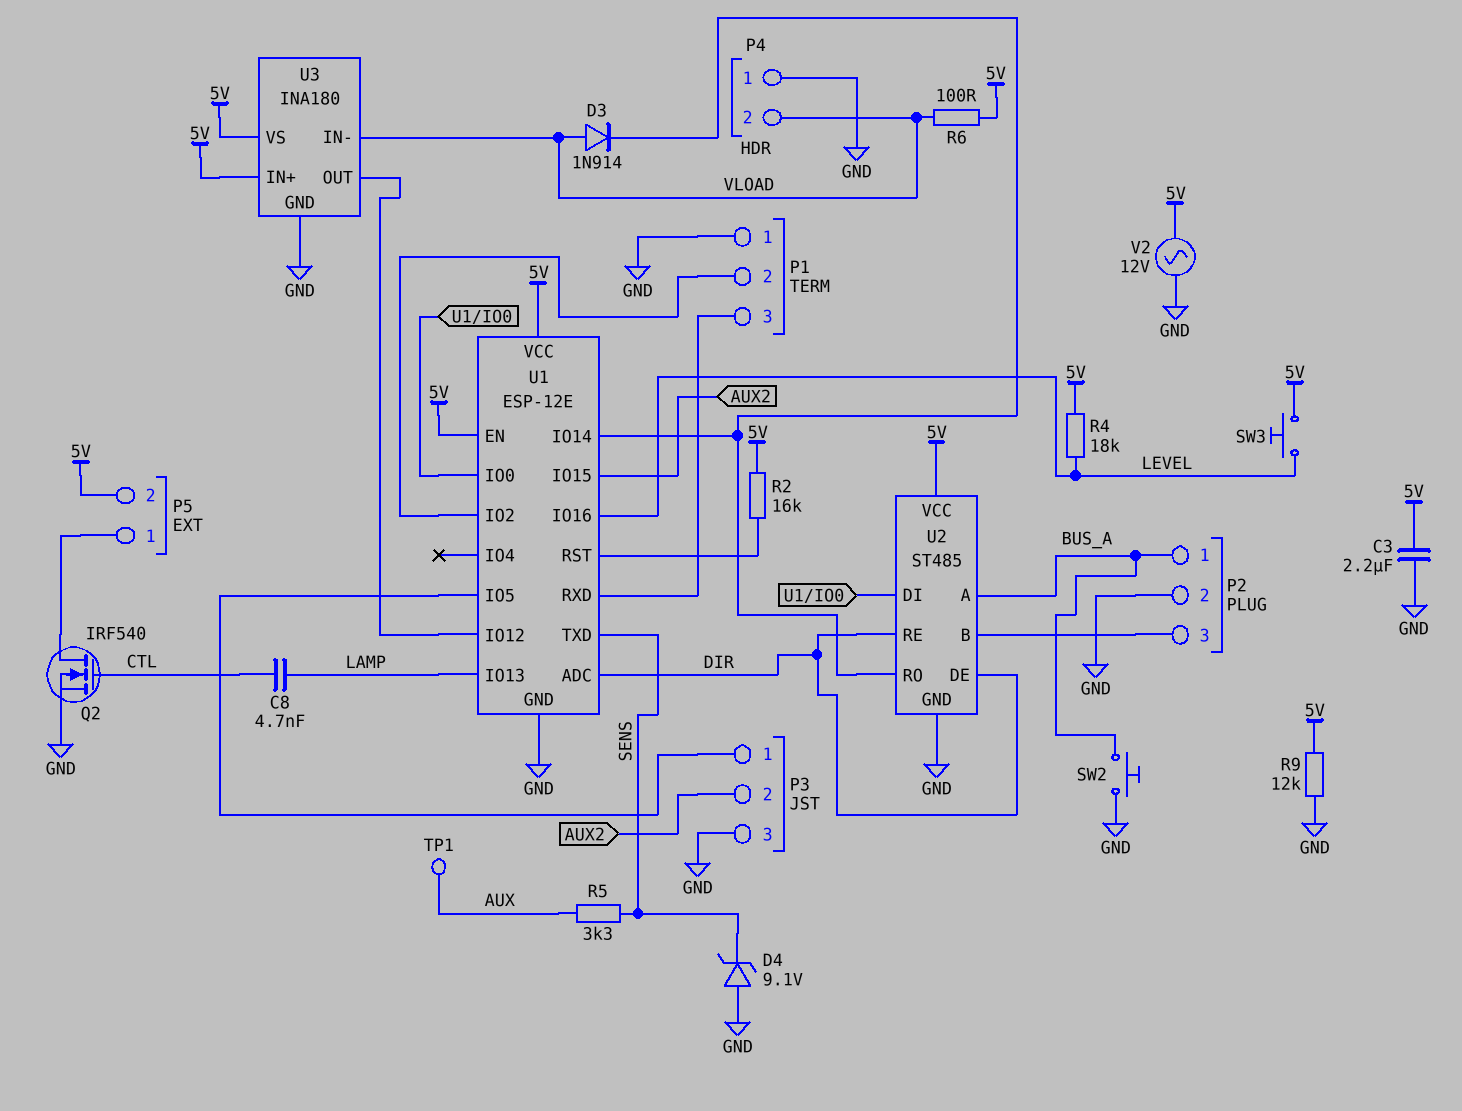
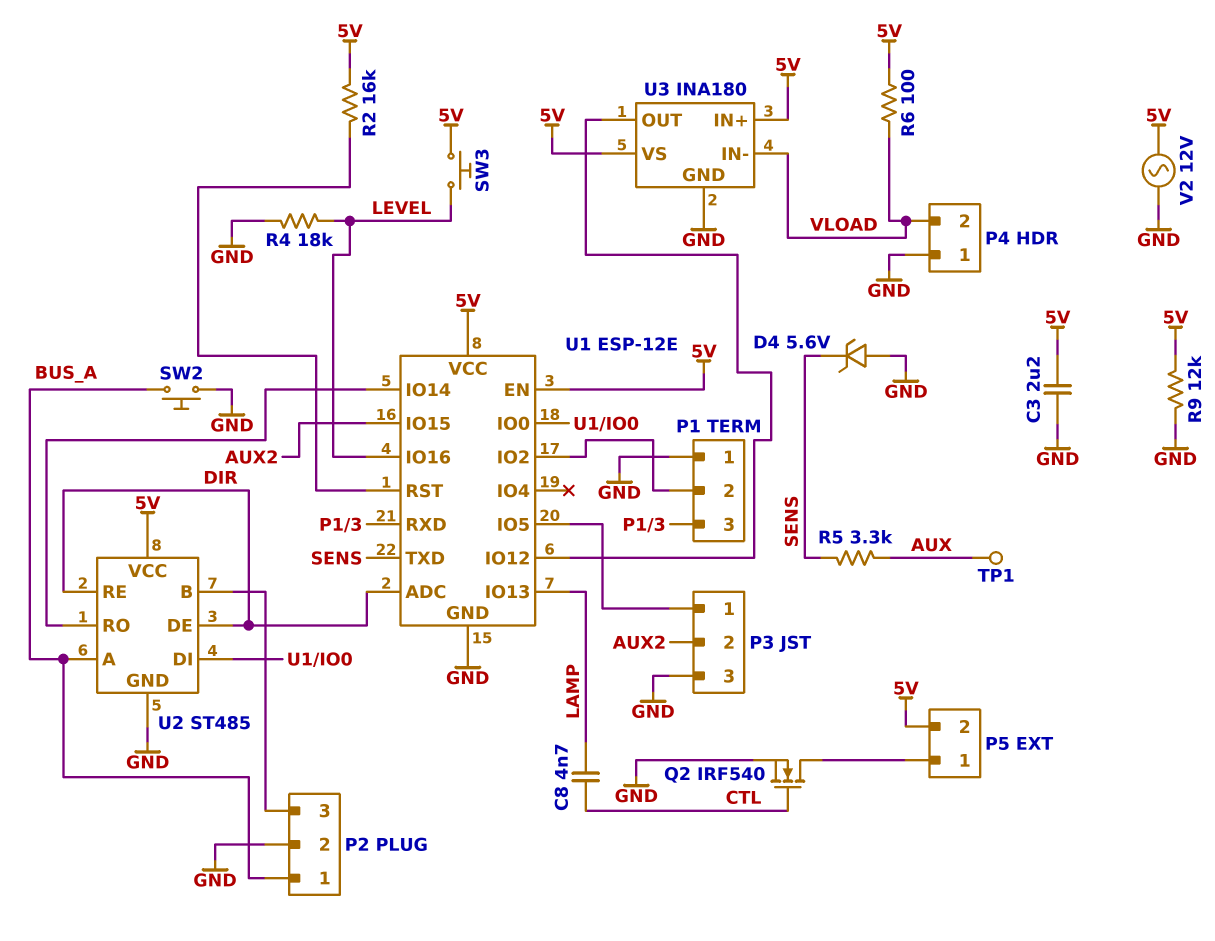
D3: diode 1N914 (A VLOAD, K U1/IO14) -> none
D4: zener 9.1V (A GND, K SENS) -> zener 5.6V (A GND, K SENS)
R4: 18k (5V, LEVEL) -> 18k (GND, LEVEL)

